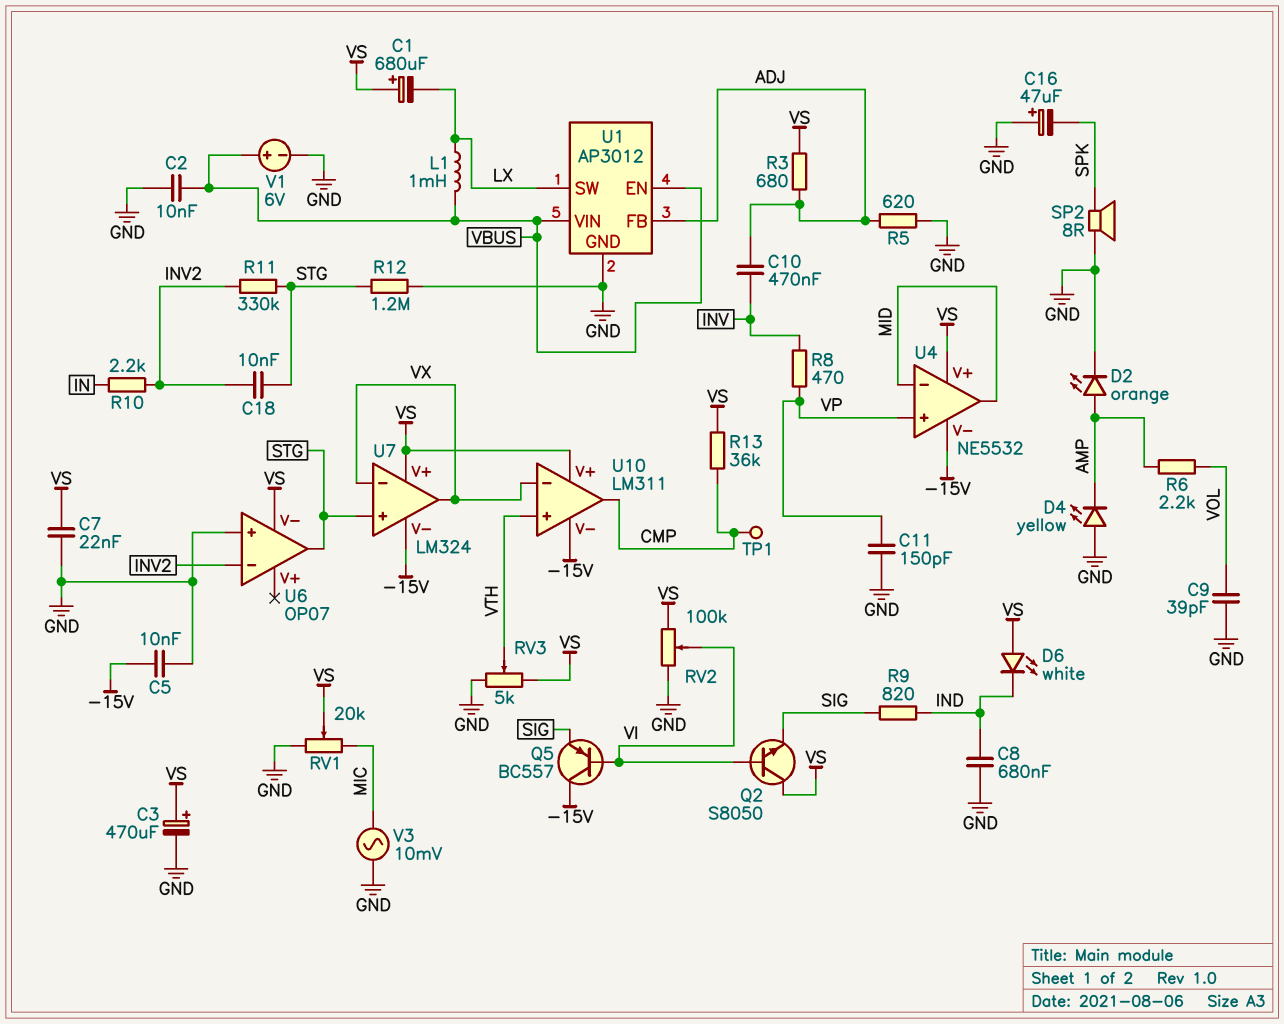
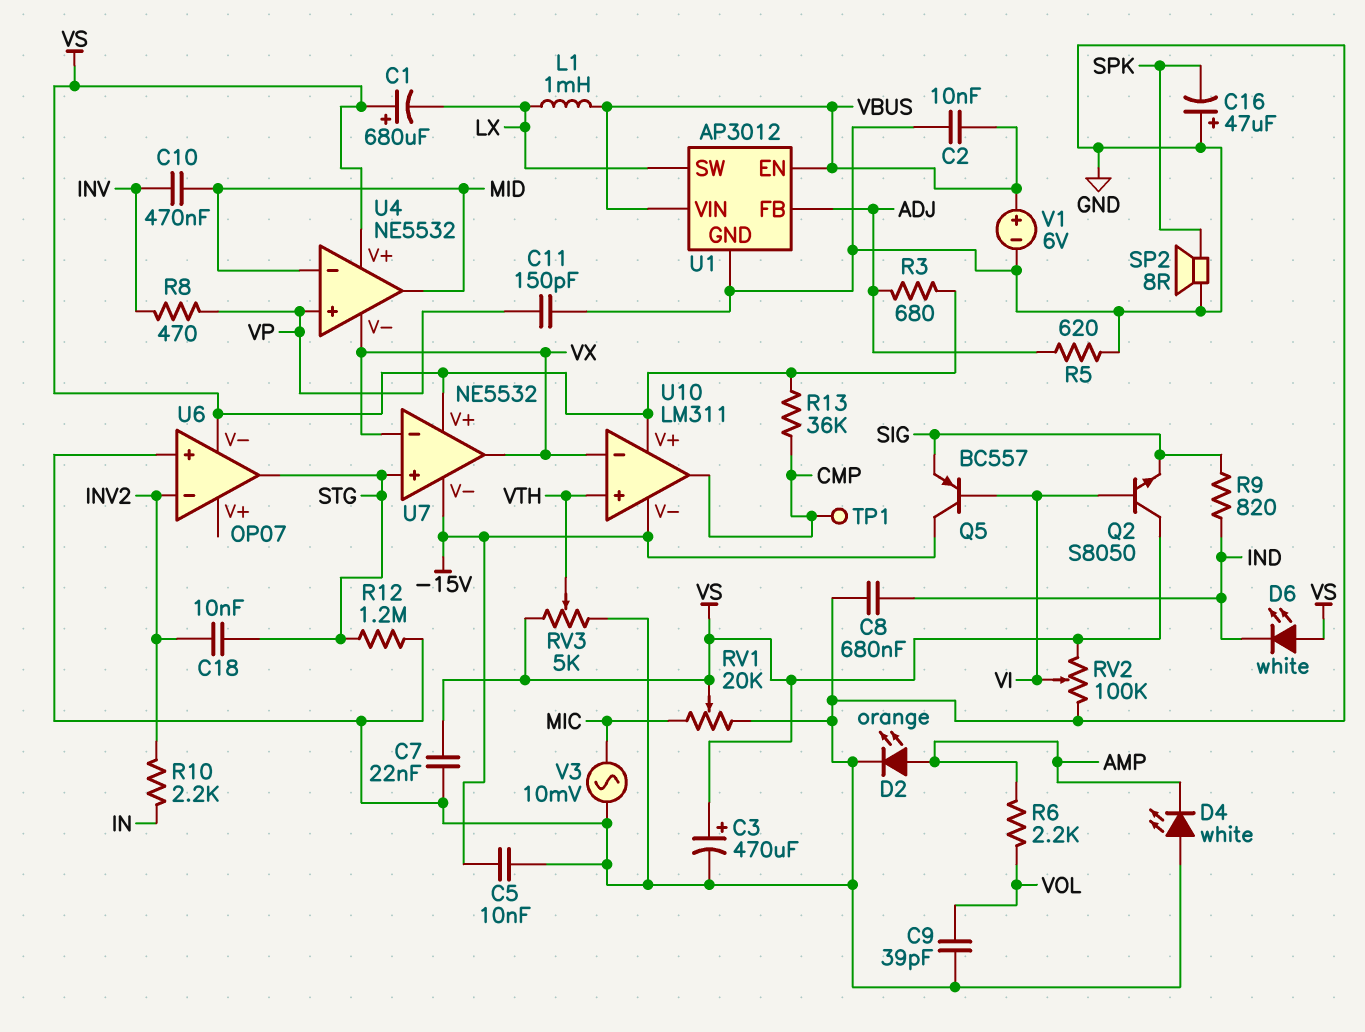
C10: 470nF (ADJ, INV) -> 470nF (INV, MID)
D4: LED yellow (A GND, K AMP) -> LED white (A GND, K AMP)
R11: 330k (INV2, STG) -> none
U4 pin V-: -15V -> VX
U7: LM324 -> NE5532

